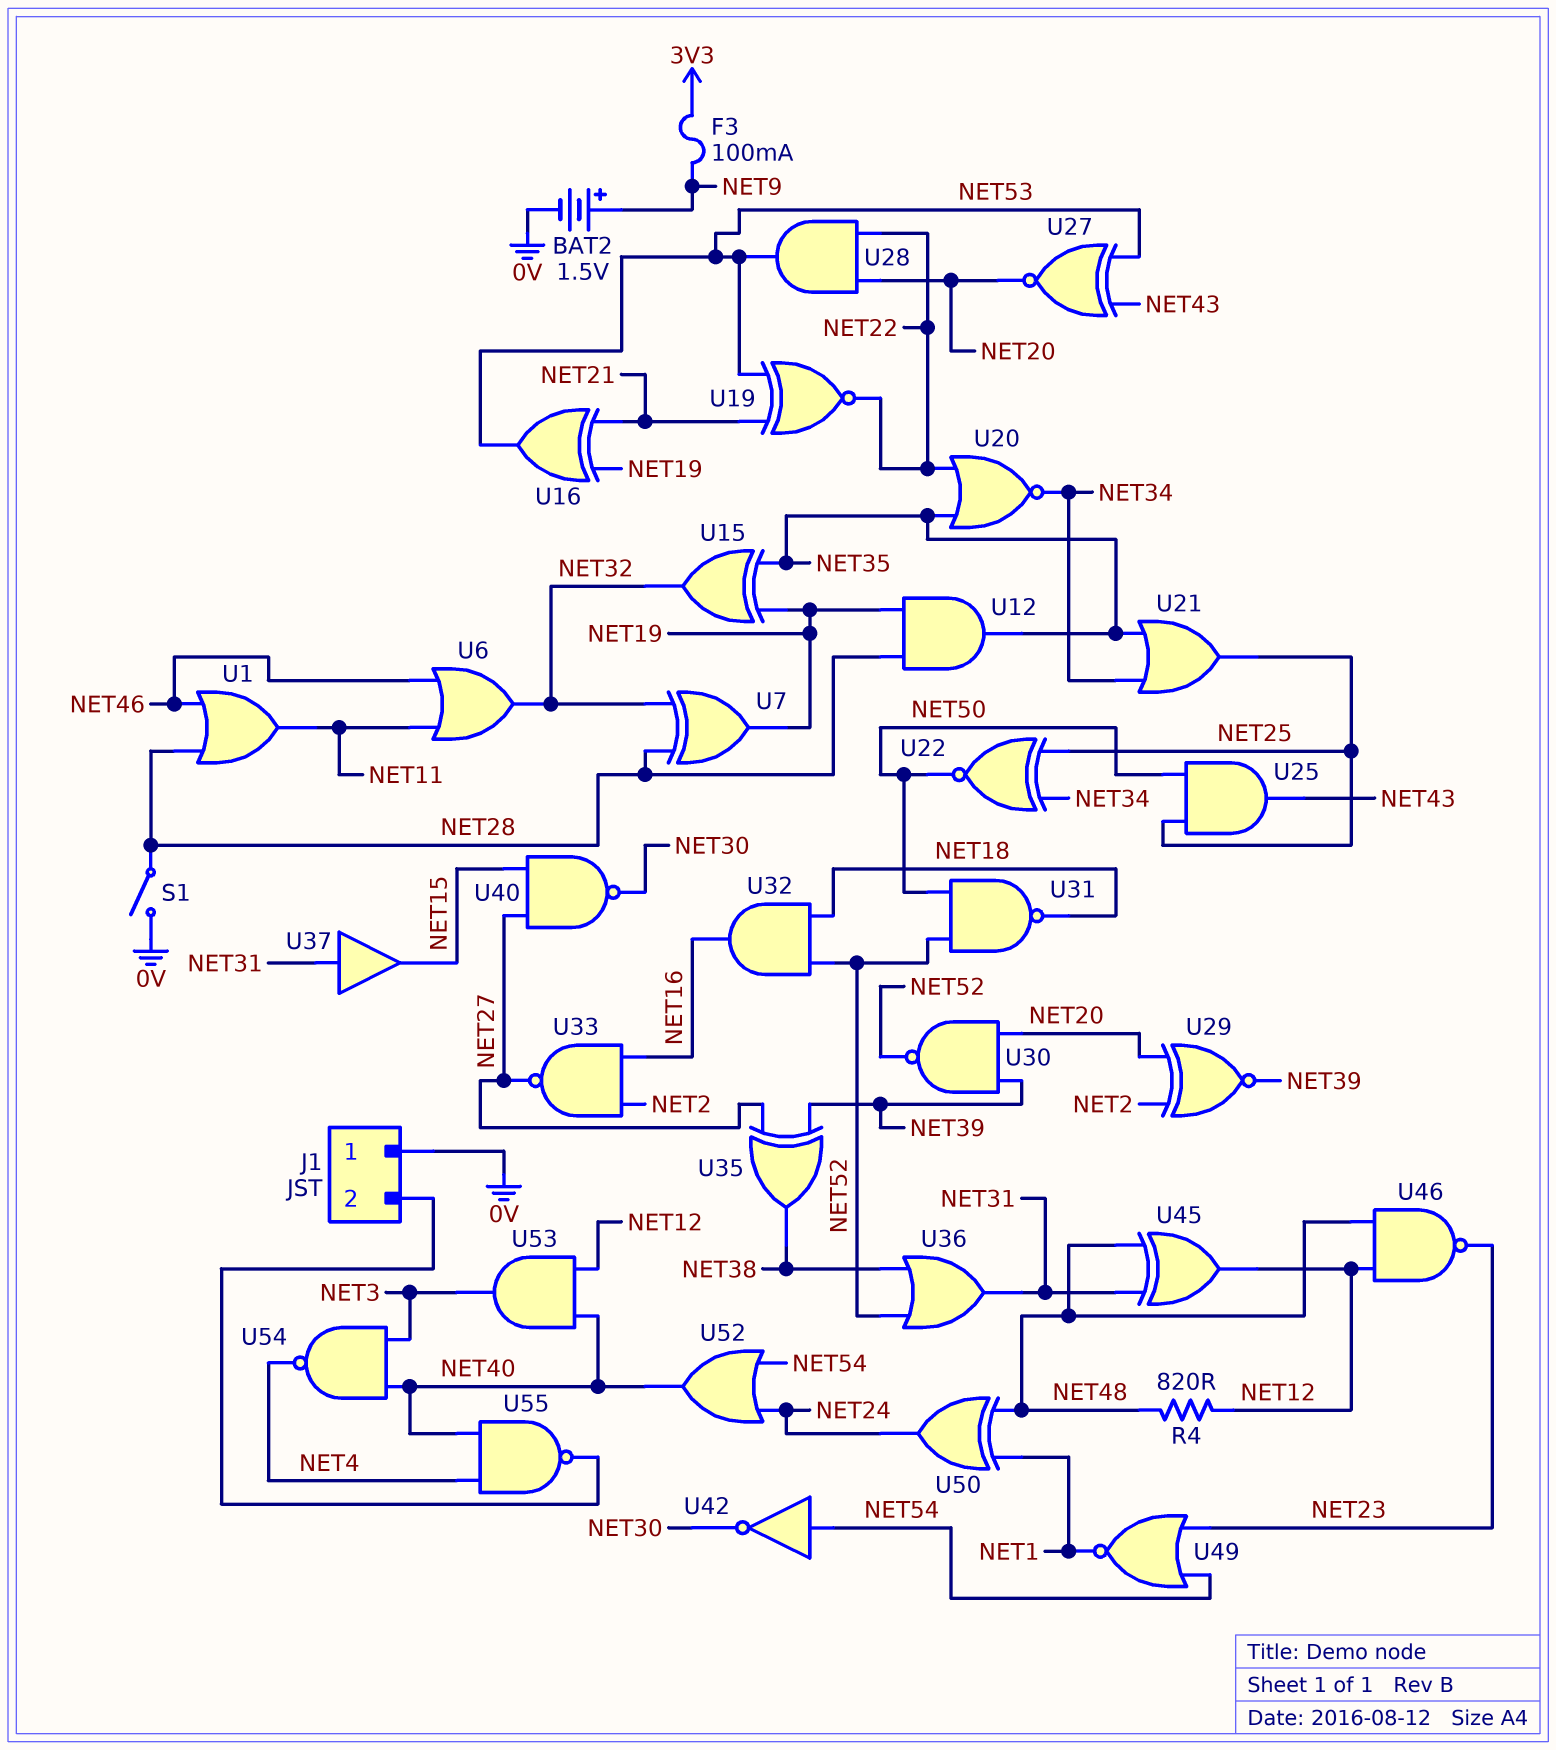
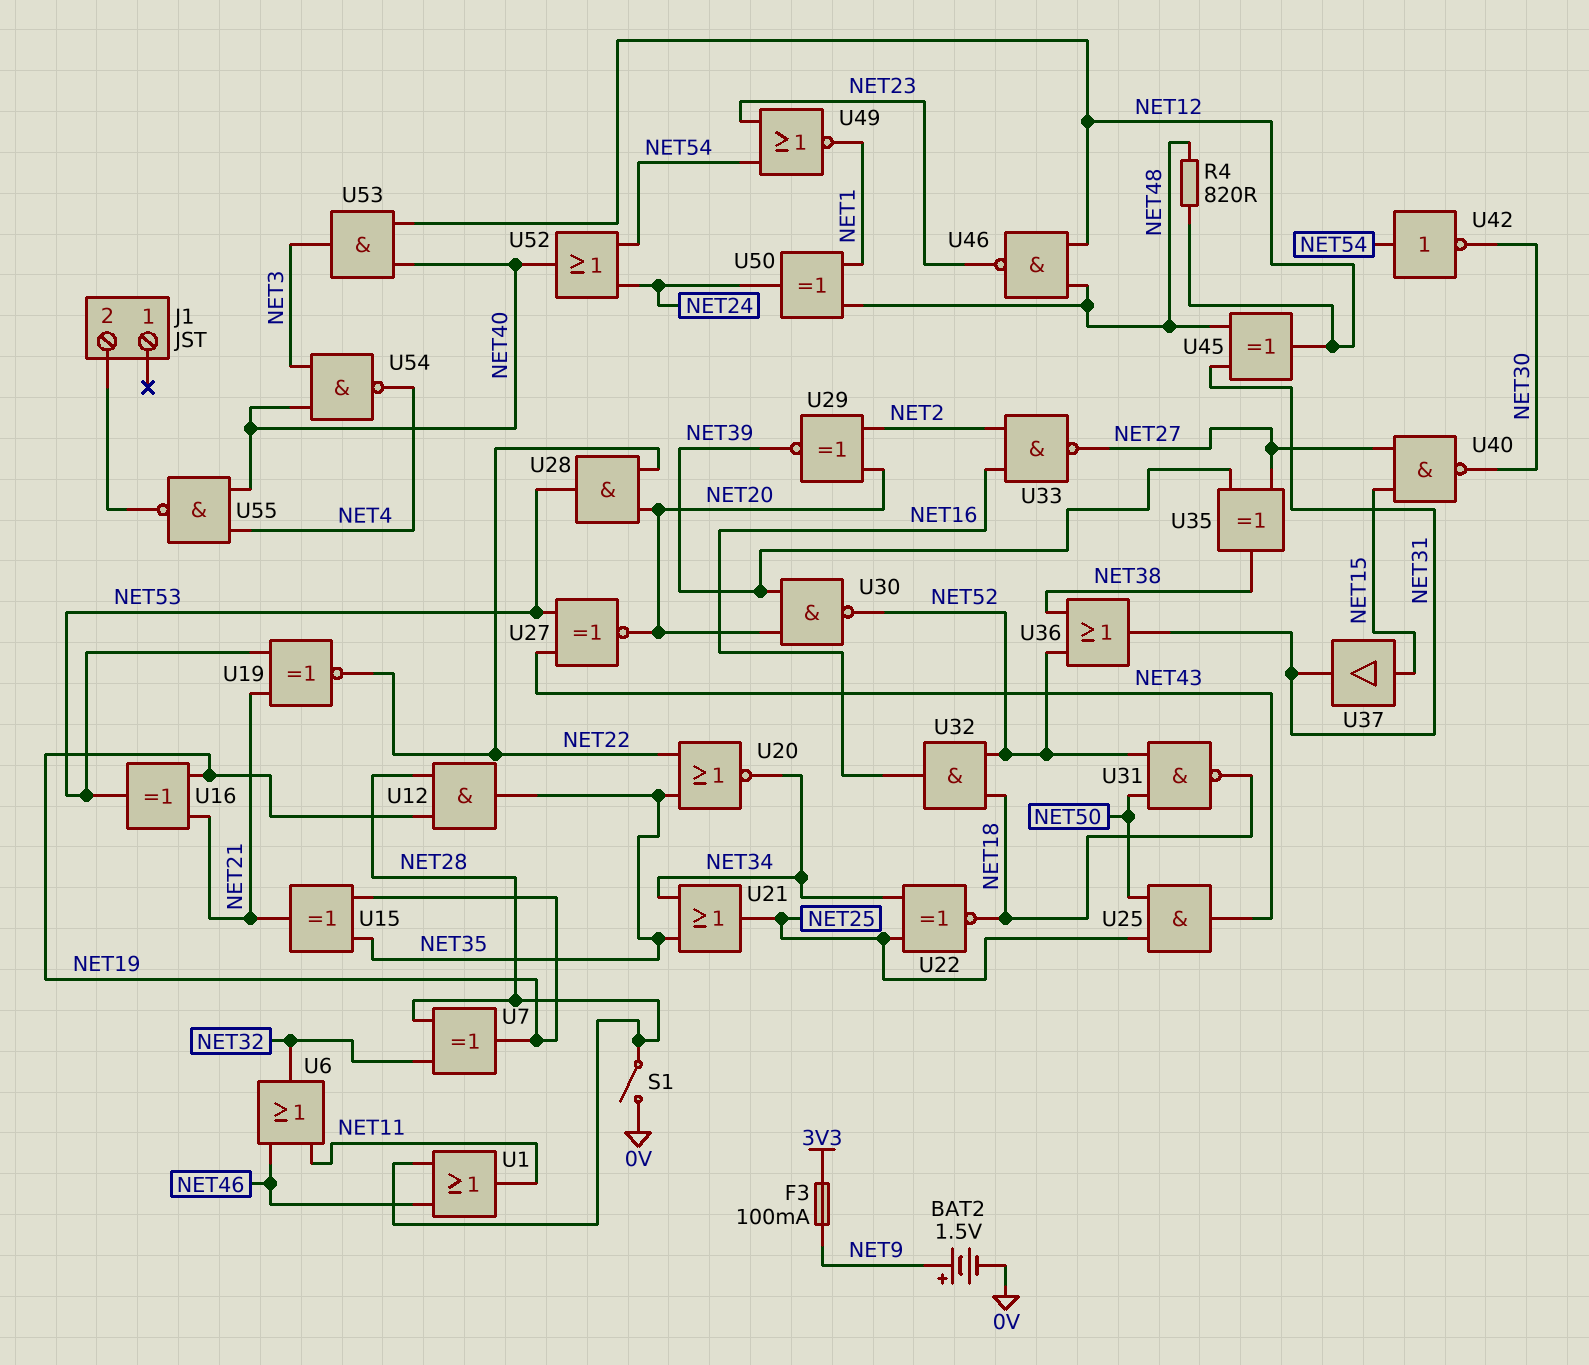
J1 pin 1: 0V -> none
U15: XOR (in NET19, in NET35, out NET32) -> XOR (in NET19, in NET35, out NET21)
U22: XNOR (in NET25, in NET34, out NET50) -> XNOR (in NET25, in NET34, out NET18)
U37: buffer (in NET31, out NET15) -> buffer (in NET15, out NET31)

